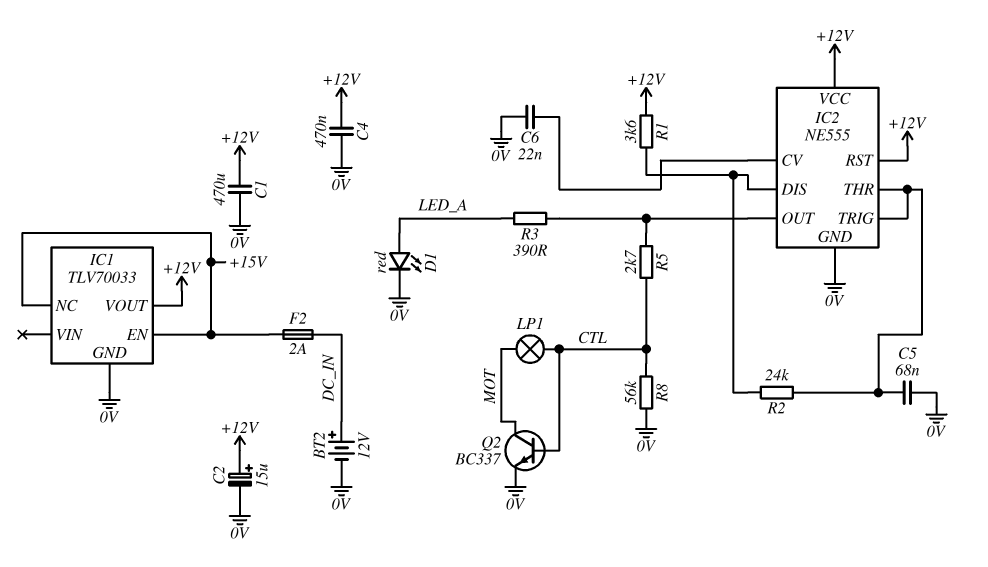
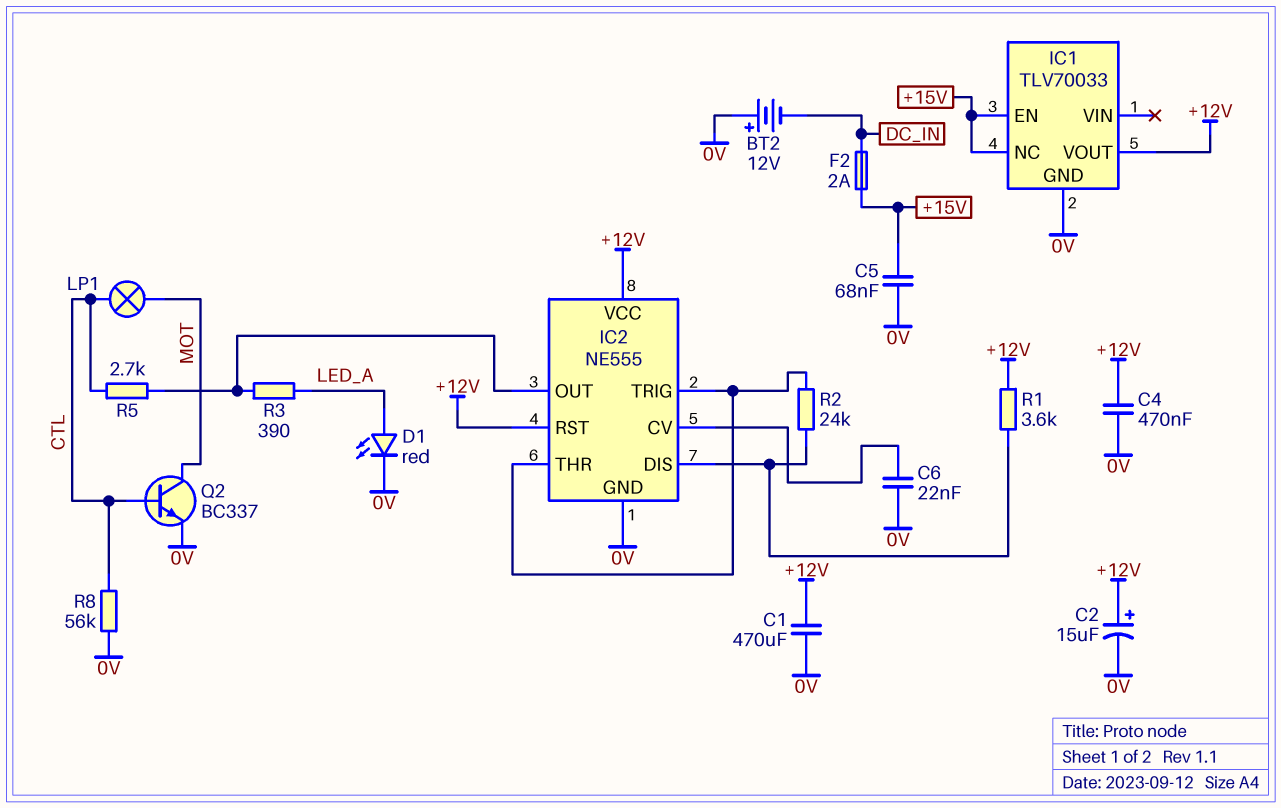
BT2: 12V (plus DC_IN, minus 0V) -> 12V (plus 0V, minus DC_IN)
C5: 68nF (0V, IC2/THR) -> 68nF (+15V, 0V)

